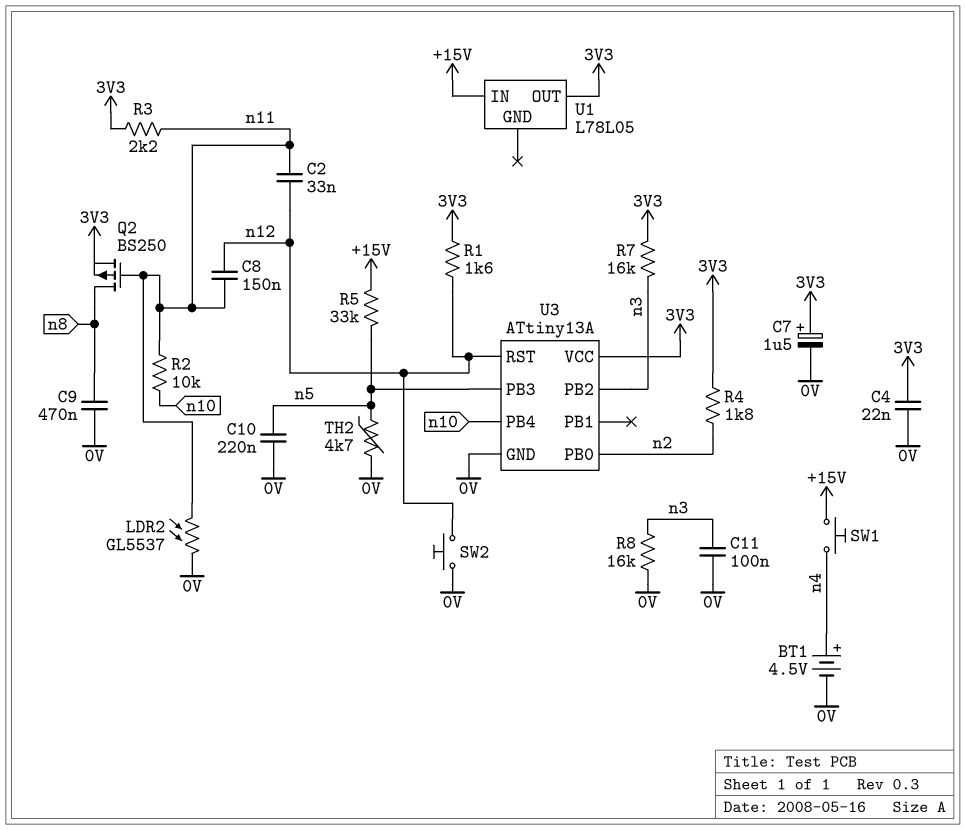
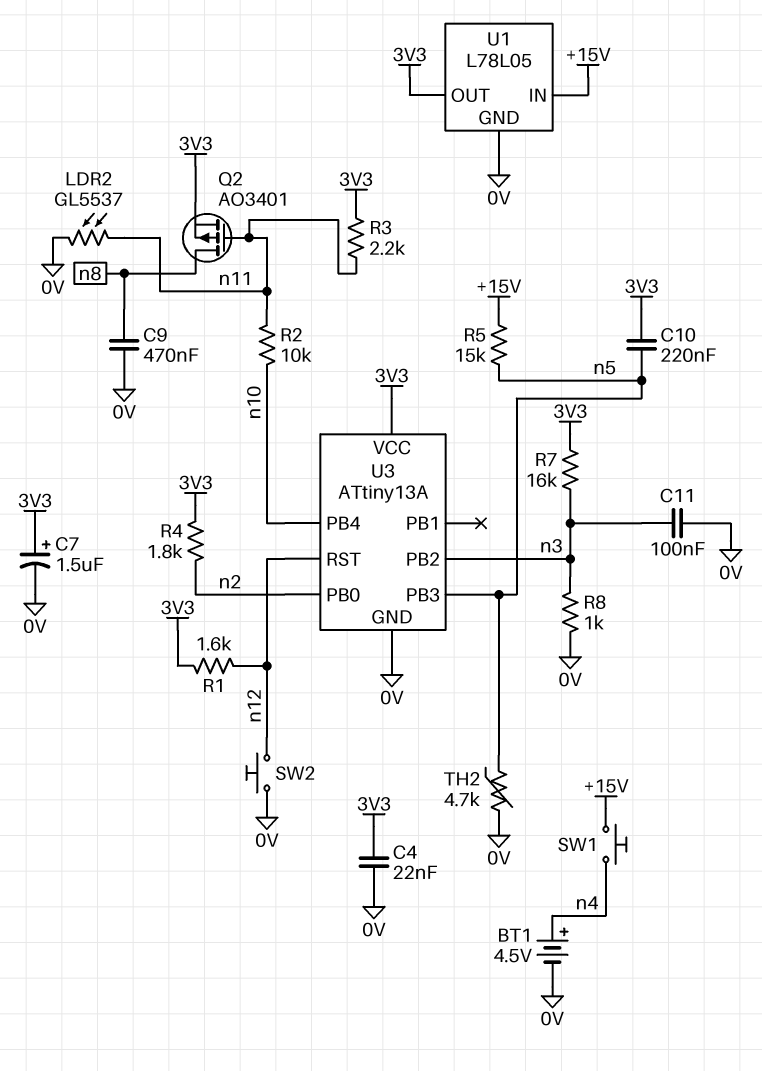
C2: 33nF (n11, n12) -> none
C8: 150nF (n11, n12) -> none
C10: 220nF (0V, n5) -> 220nF (3V3, n5)
Q2: PMOS BS250 (G n11, D n8, S 3V3) -> PMOS AO3401 (G n11, D n8, S 3V3)
R5: 33k (+15V, n5) -> 15k (+15V, n5)
R8: 16k (0V, n3) -> 1k (0V, n3)
U1 pin GND: none -> 0V

